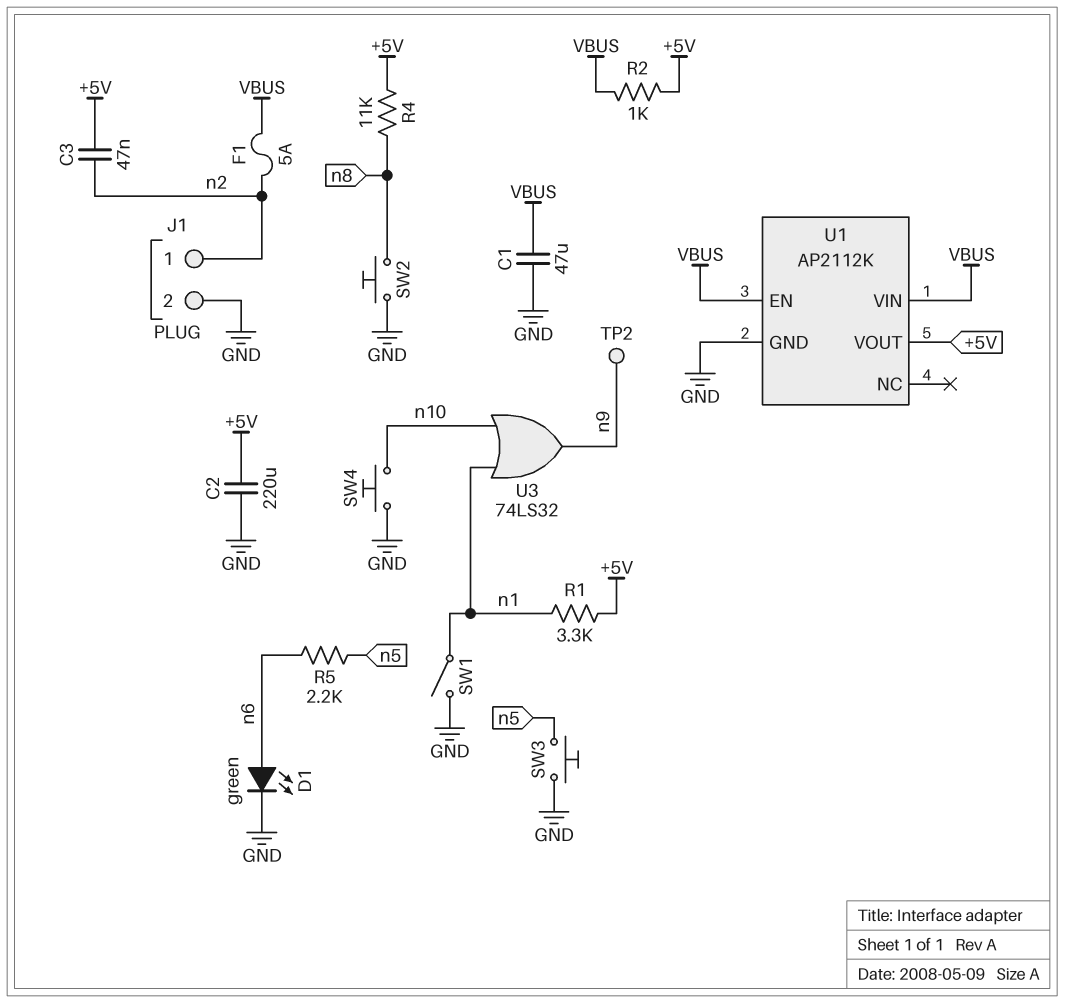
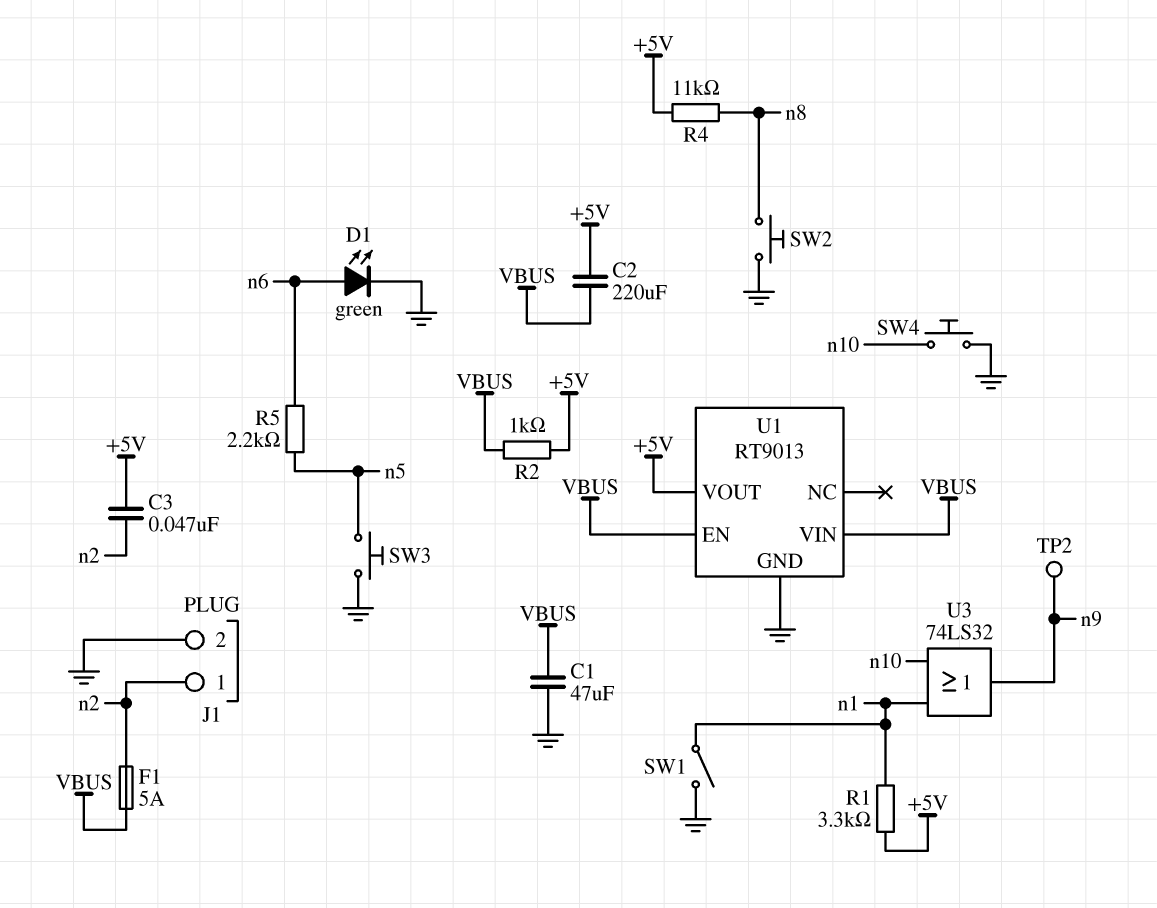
C2: 220uF (+5V, GND) -> 220uF (+5V, VBUS)
U1: AP2112K -> RT9013

